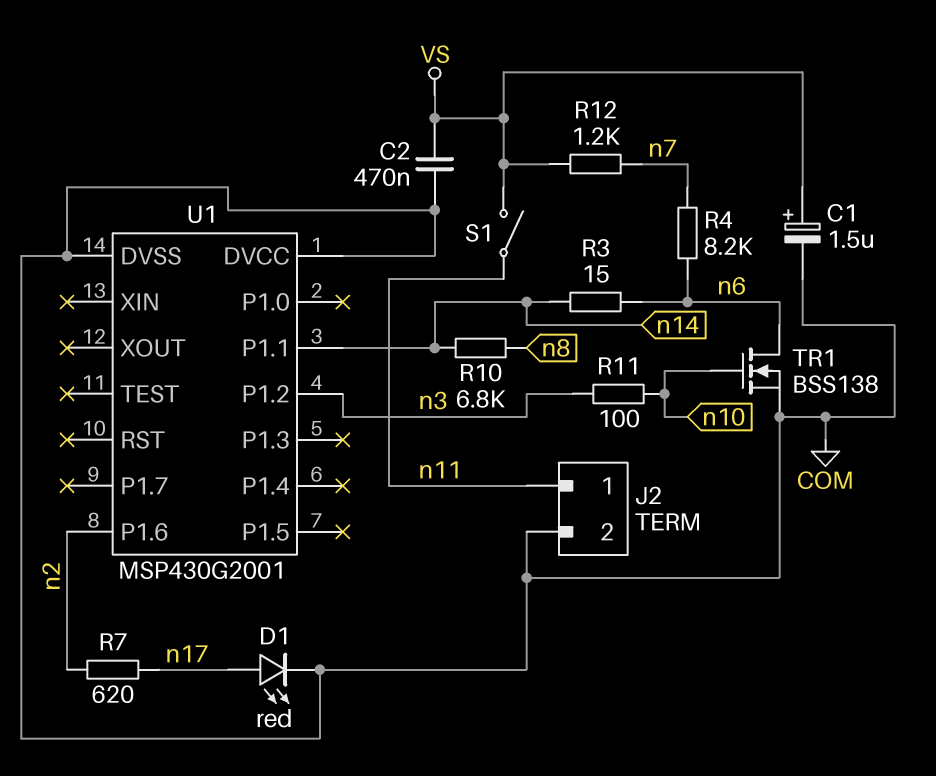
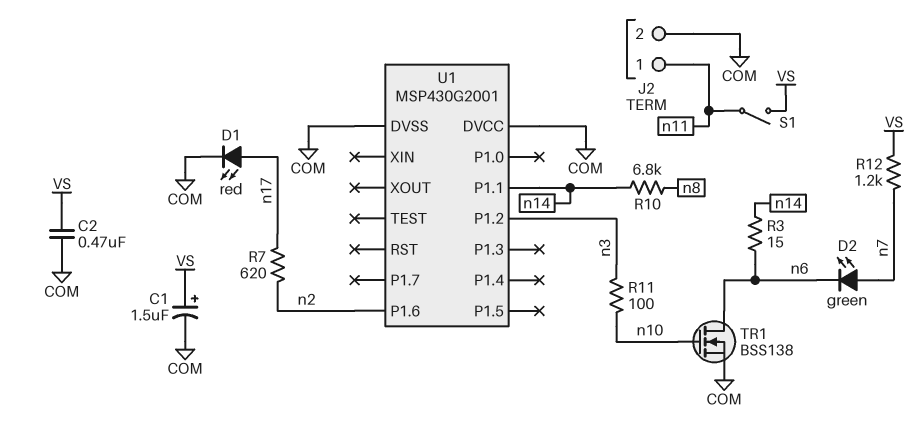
D2: none -> LED green (A n7, K n6)
R4: 8.2k (n6, n7) -> none

